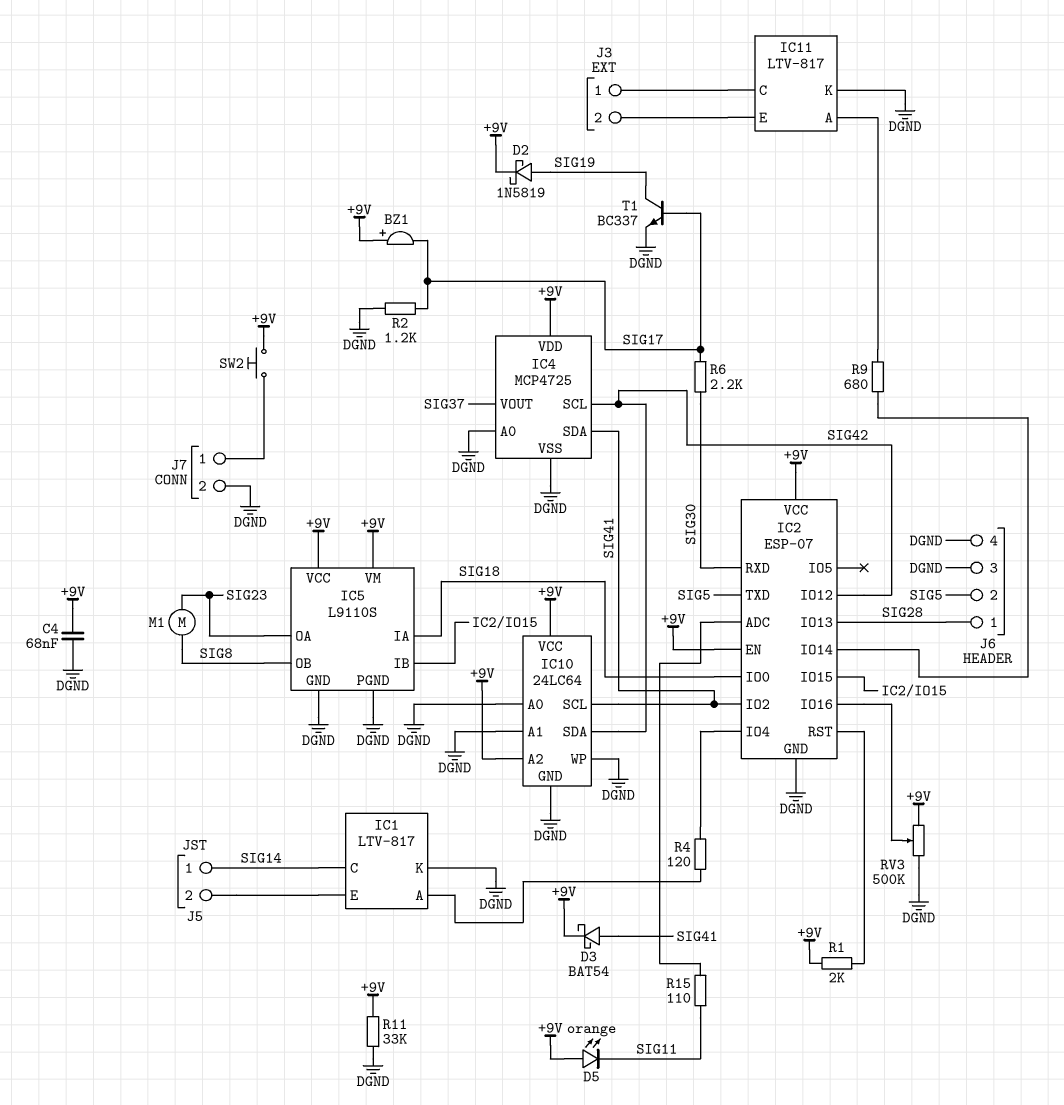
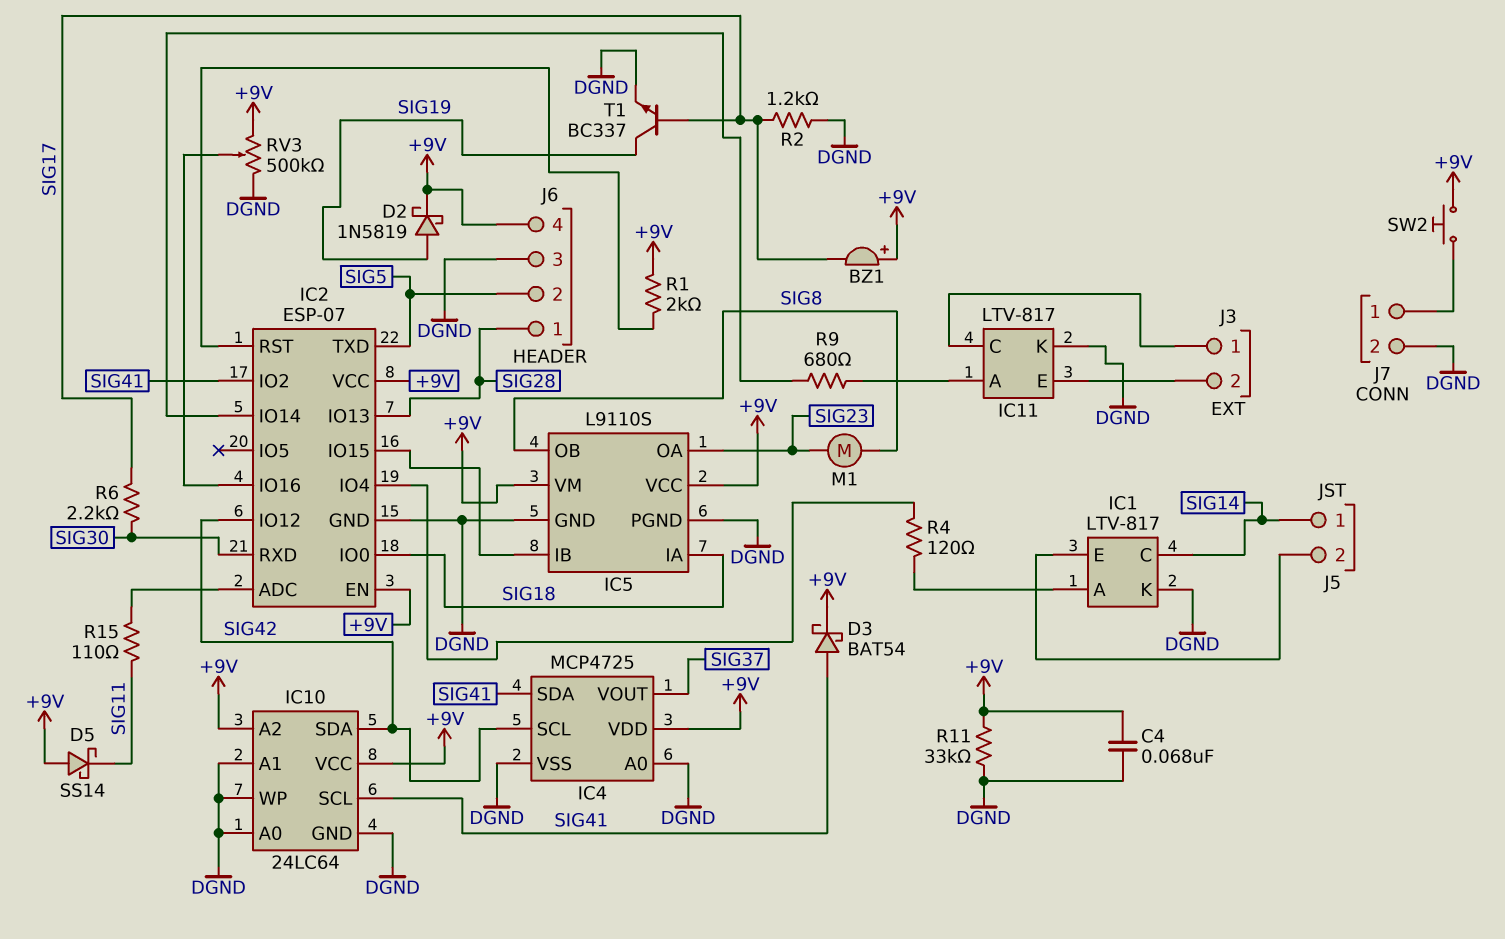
D5: LED orange (A +9V, K SIG11) -> schottky SS14 (A +9V, K SIG11)
J6 pin 4: DGND -> +9V

